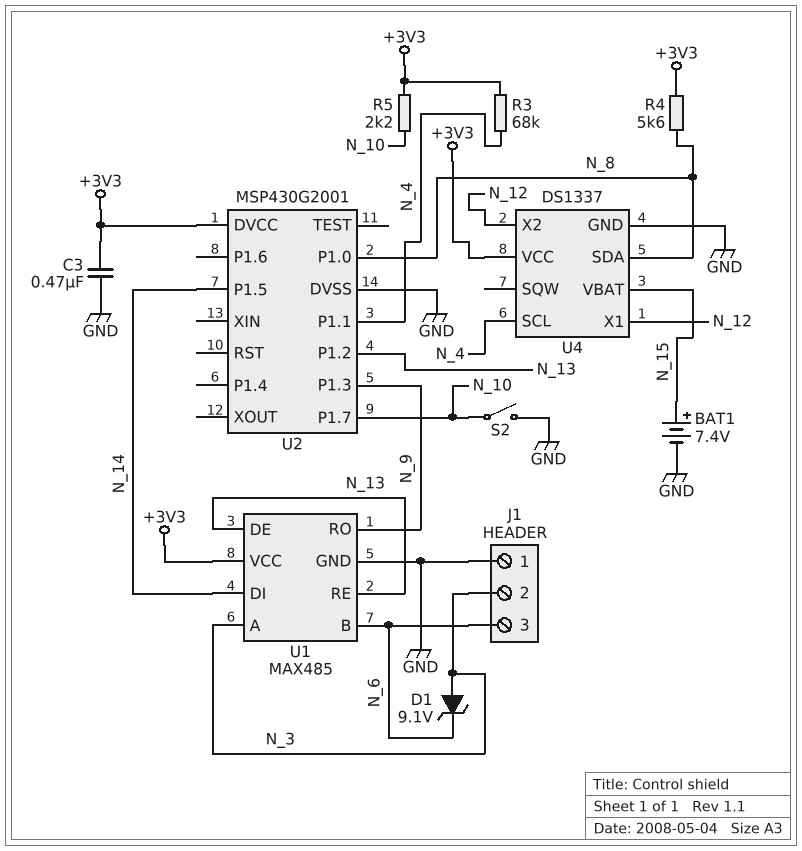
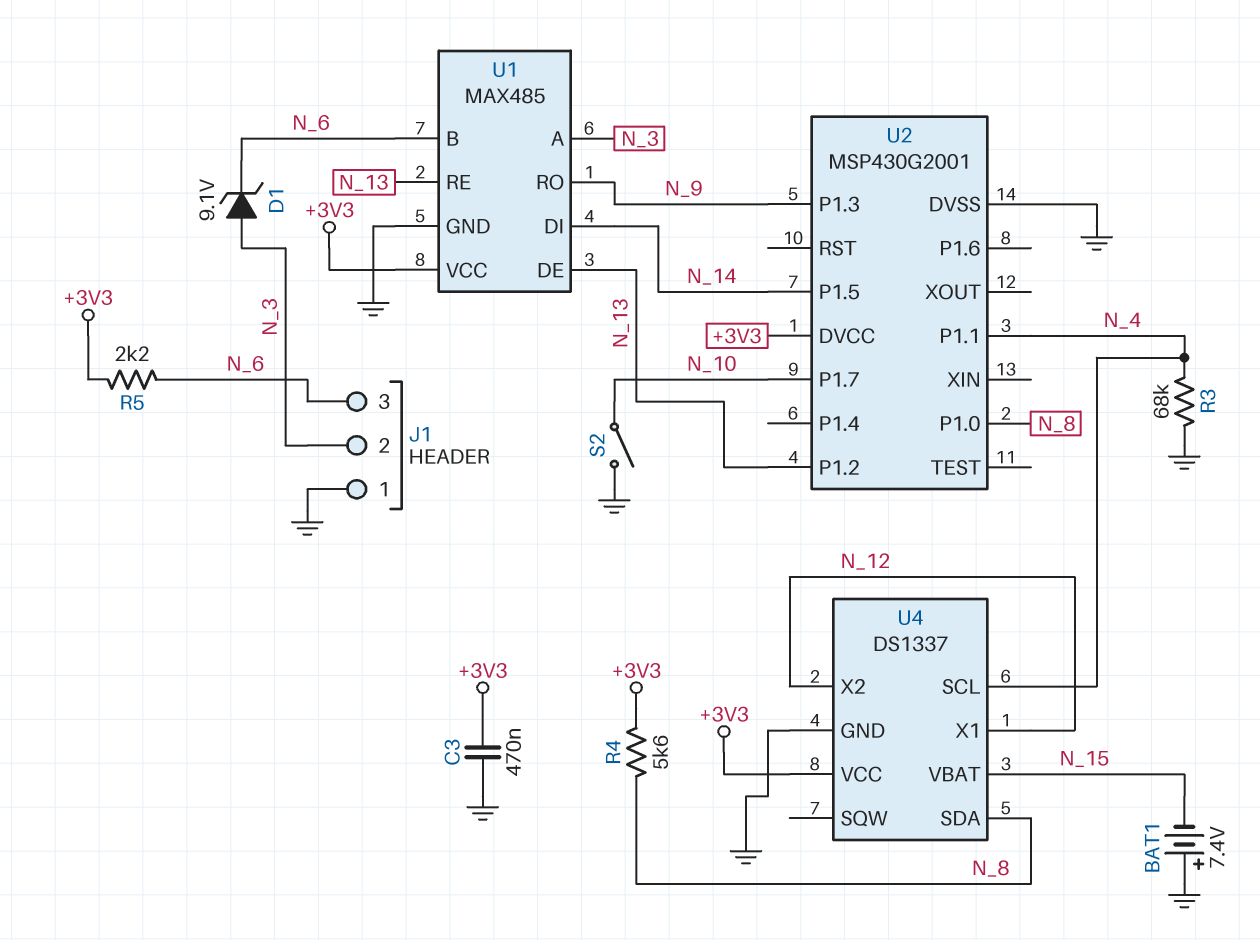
BAT1: 7.4V (plus N_15, minus GND) -> 7.4V (plus GND, minus N_15)
R3: 68k (+3V3, N_4) -> 68k (GND, N_4)
R5: 2.2k (+3V3, N_10) -> 2.2k (+3V3, N_6)

